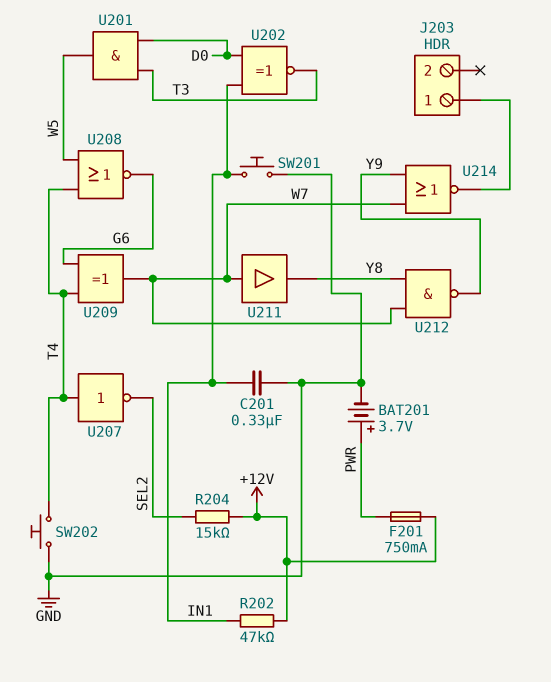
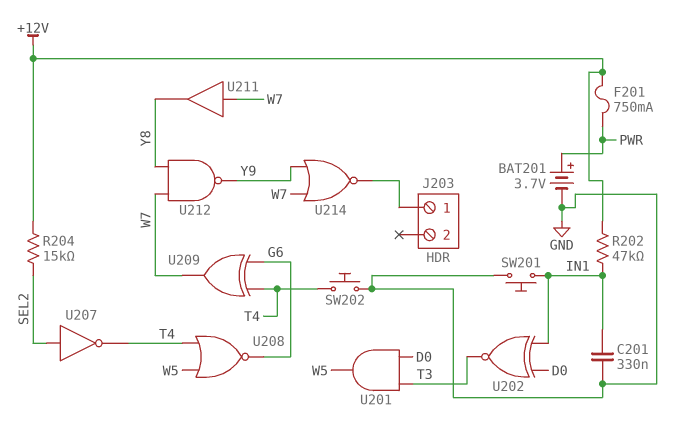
U207: NOT (in T4, out SEL2) -> NOT (in SEL2, out T4)

